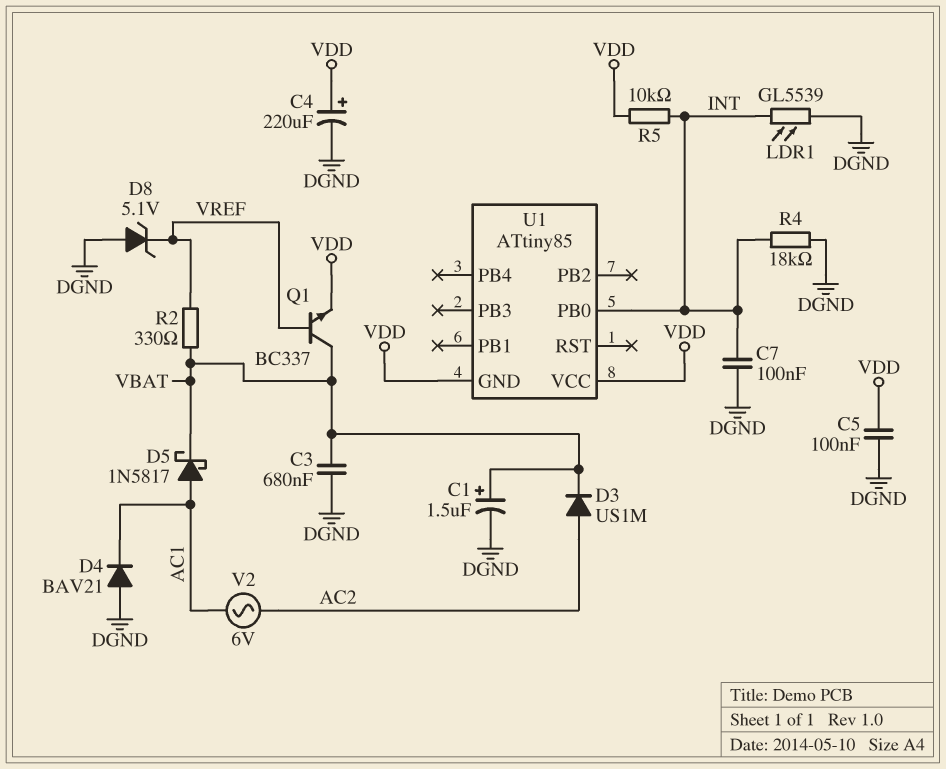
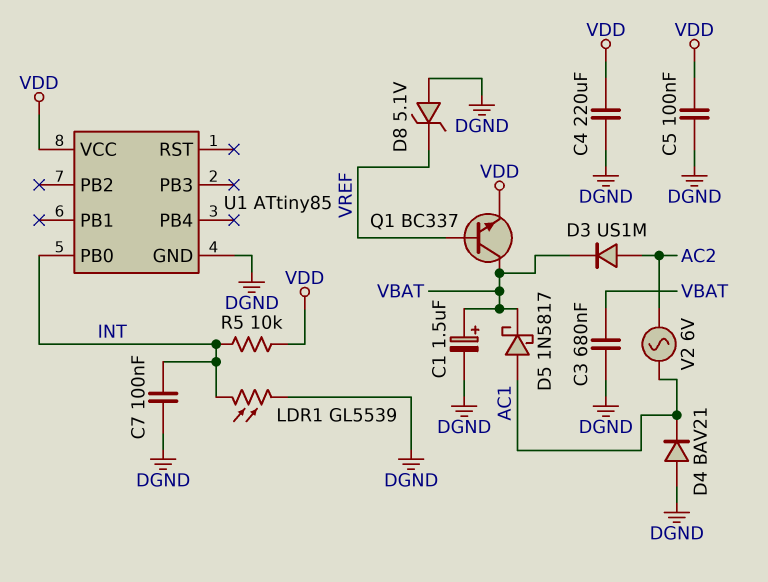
C4: 220uF (plus VDD, minus DGND) -> 220uF (DGND, VDD)
R2: 330 (VBAT, VREF) -> none
R4: 18k (DGND, INT) -> none
U1 pin GND: VDD -> DGND

